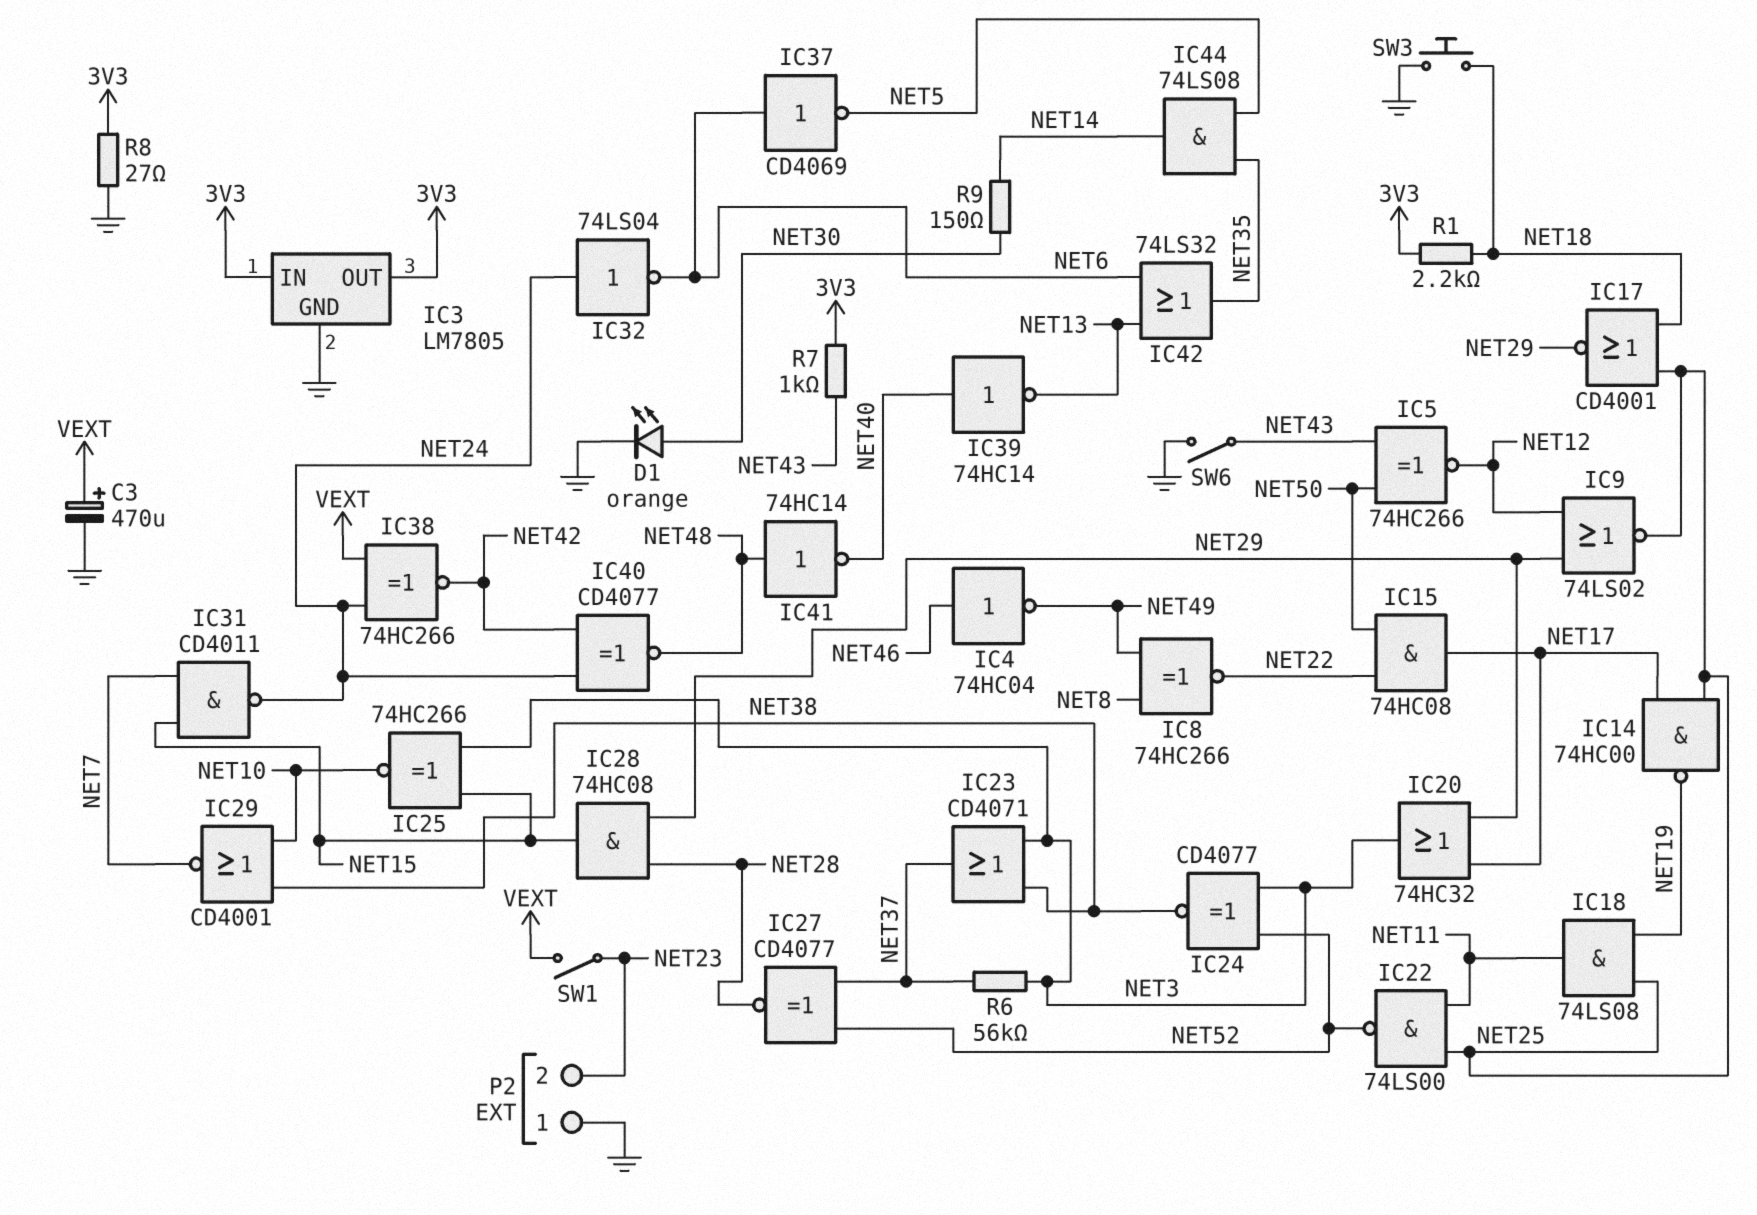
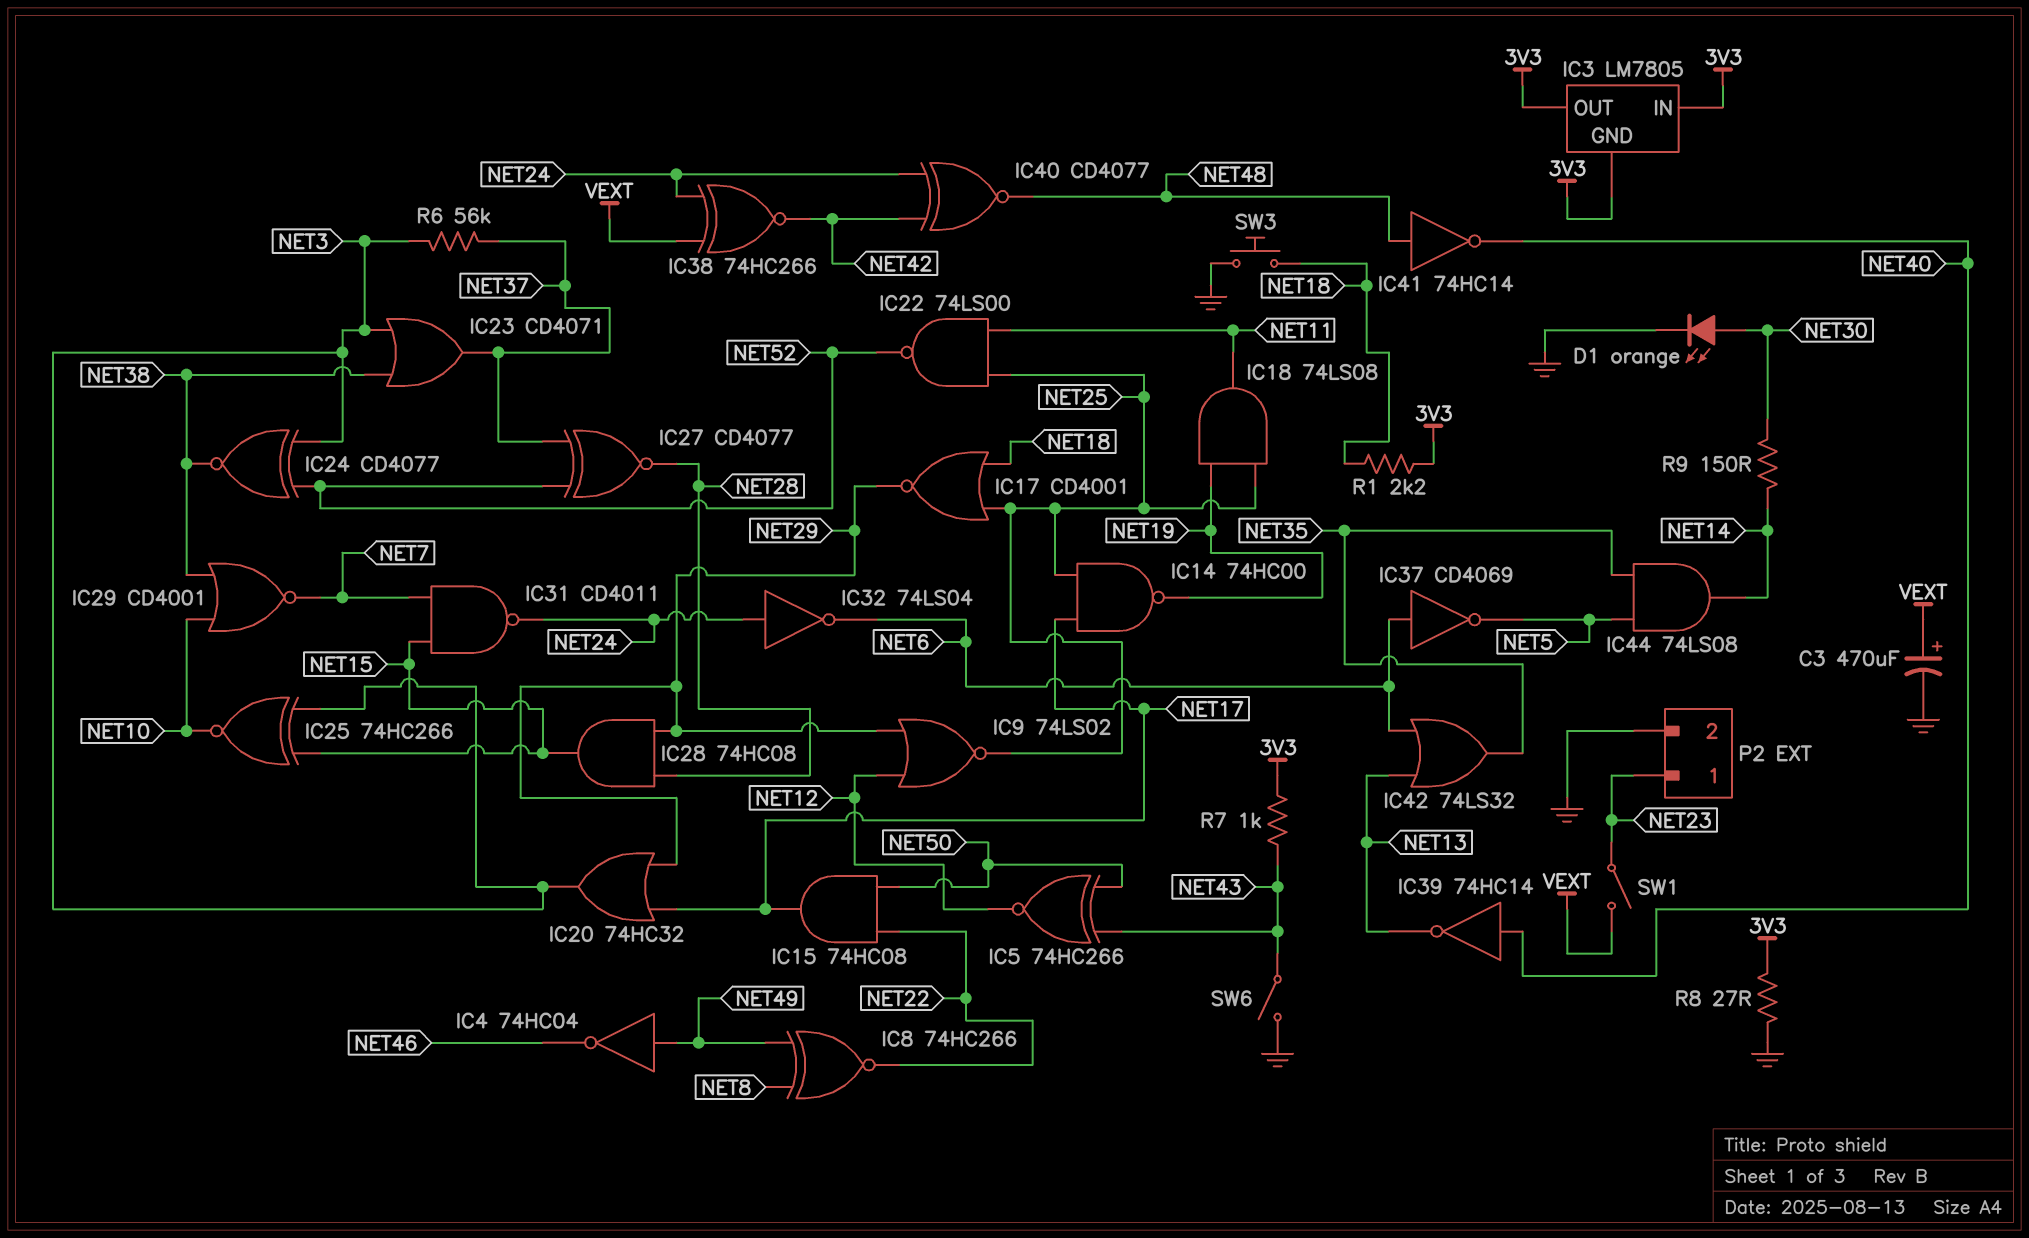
IC3 pin GND: GND -> 3V3
IC4: NOT 74HC04 (in NET46, out NET49) -> NOT 74HC04 (in NET49, out NET46)
P2 pin 1: GND -> NET23
P2 pin 2: NET23 -> GND

